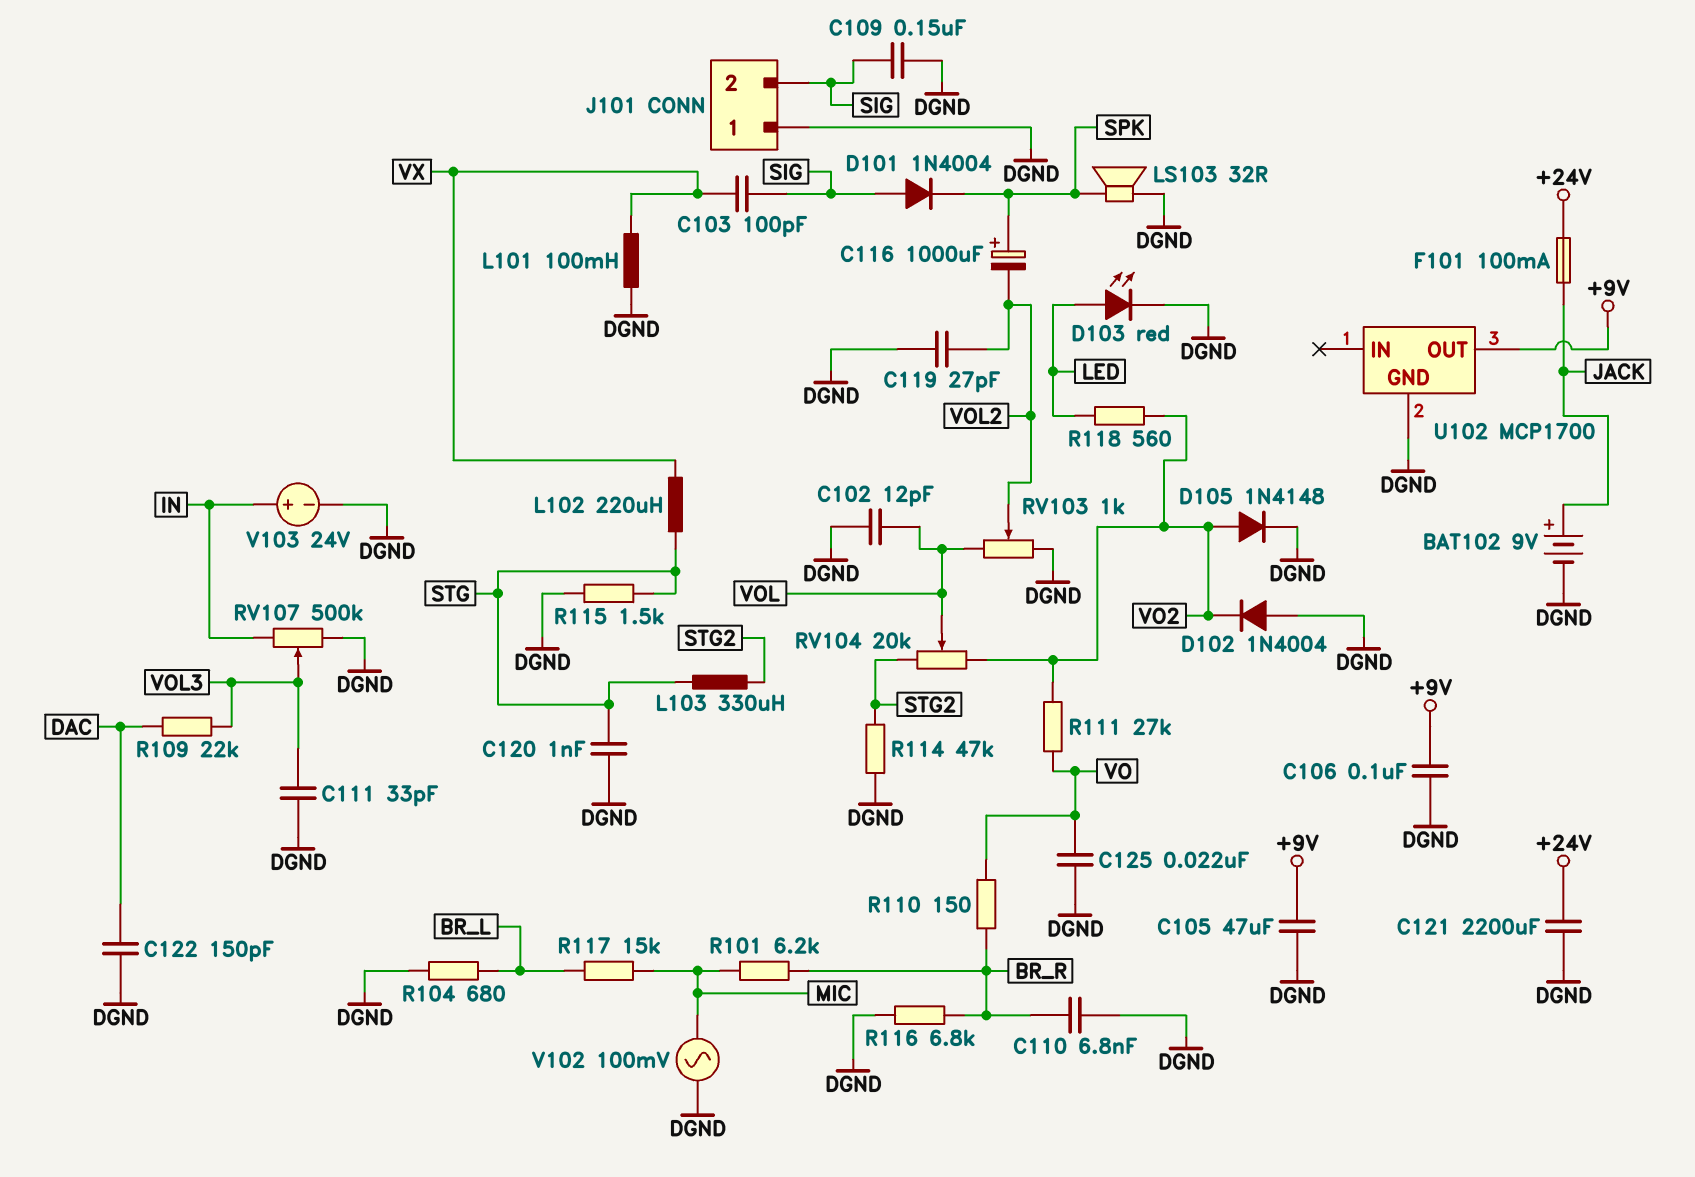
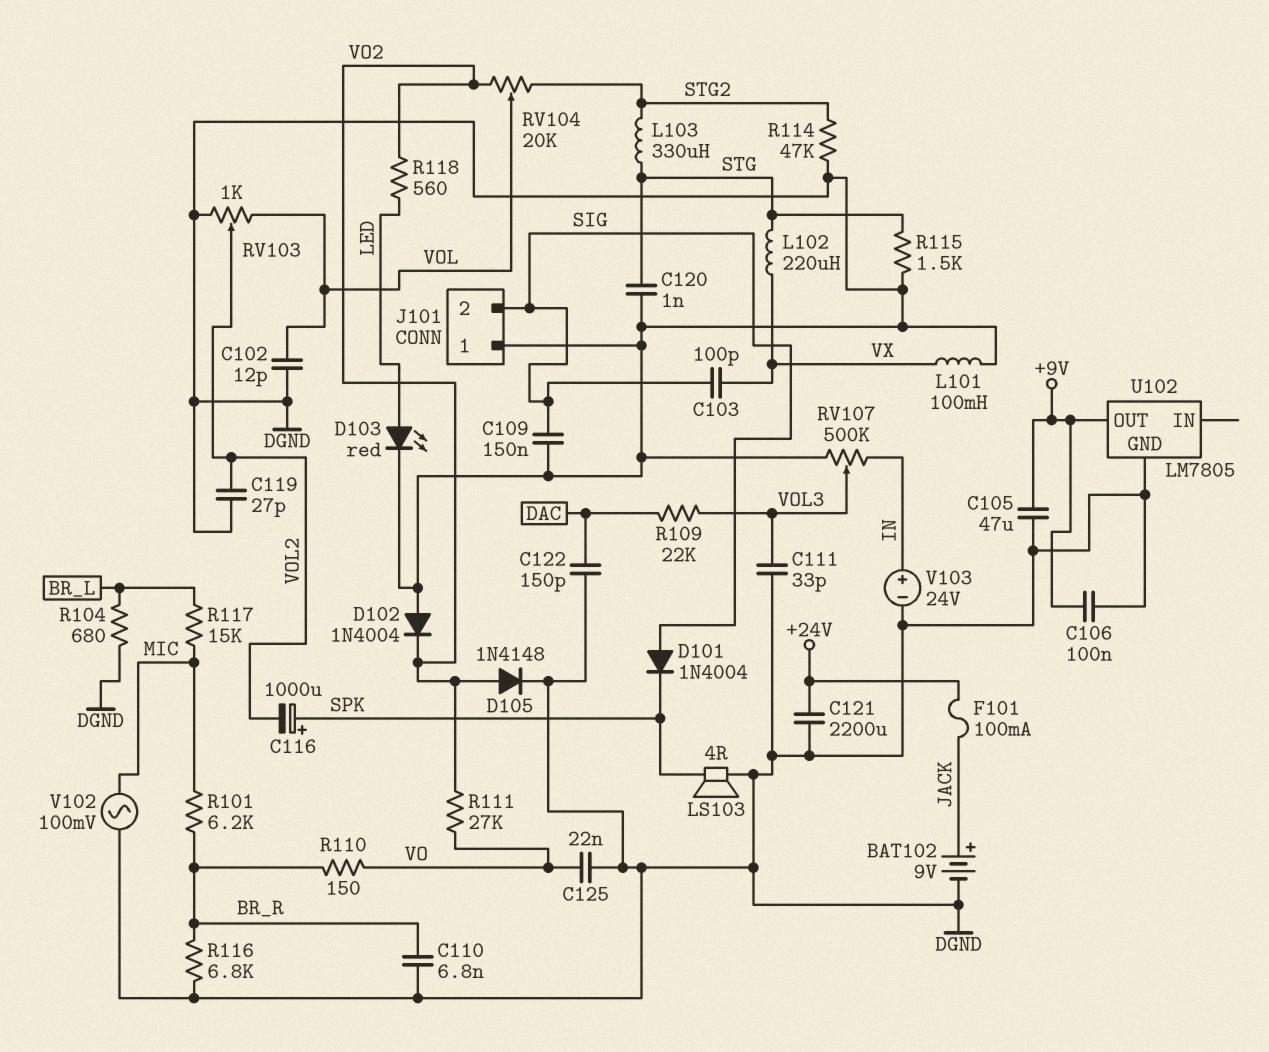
LS103: speaker 32R (DGND, SPK) -> speaker 4R (DGND, SPK)
U102: MCP1700 -> LM7805

